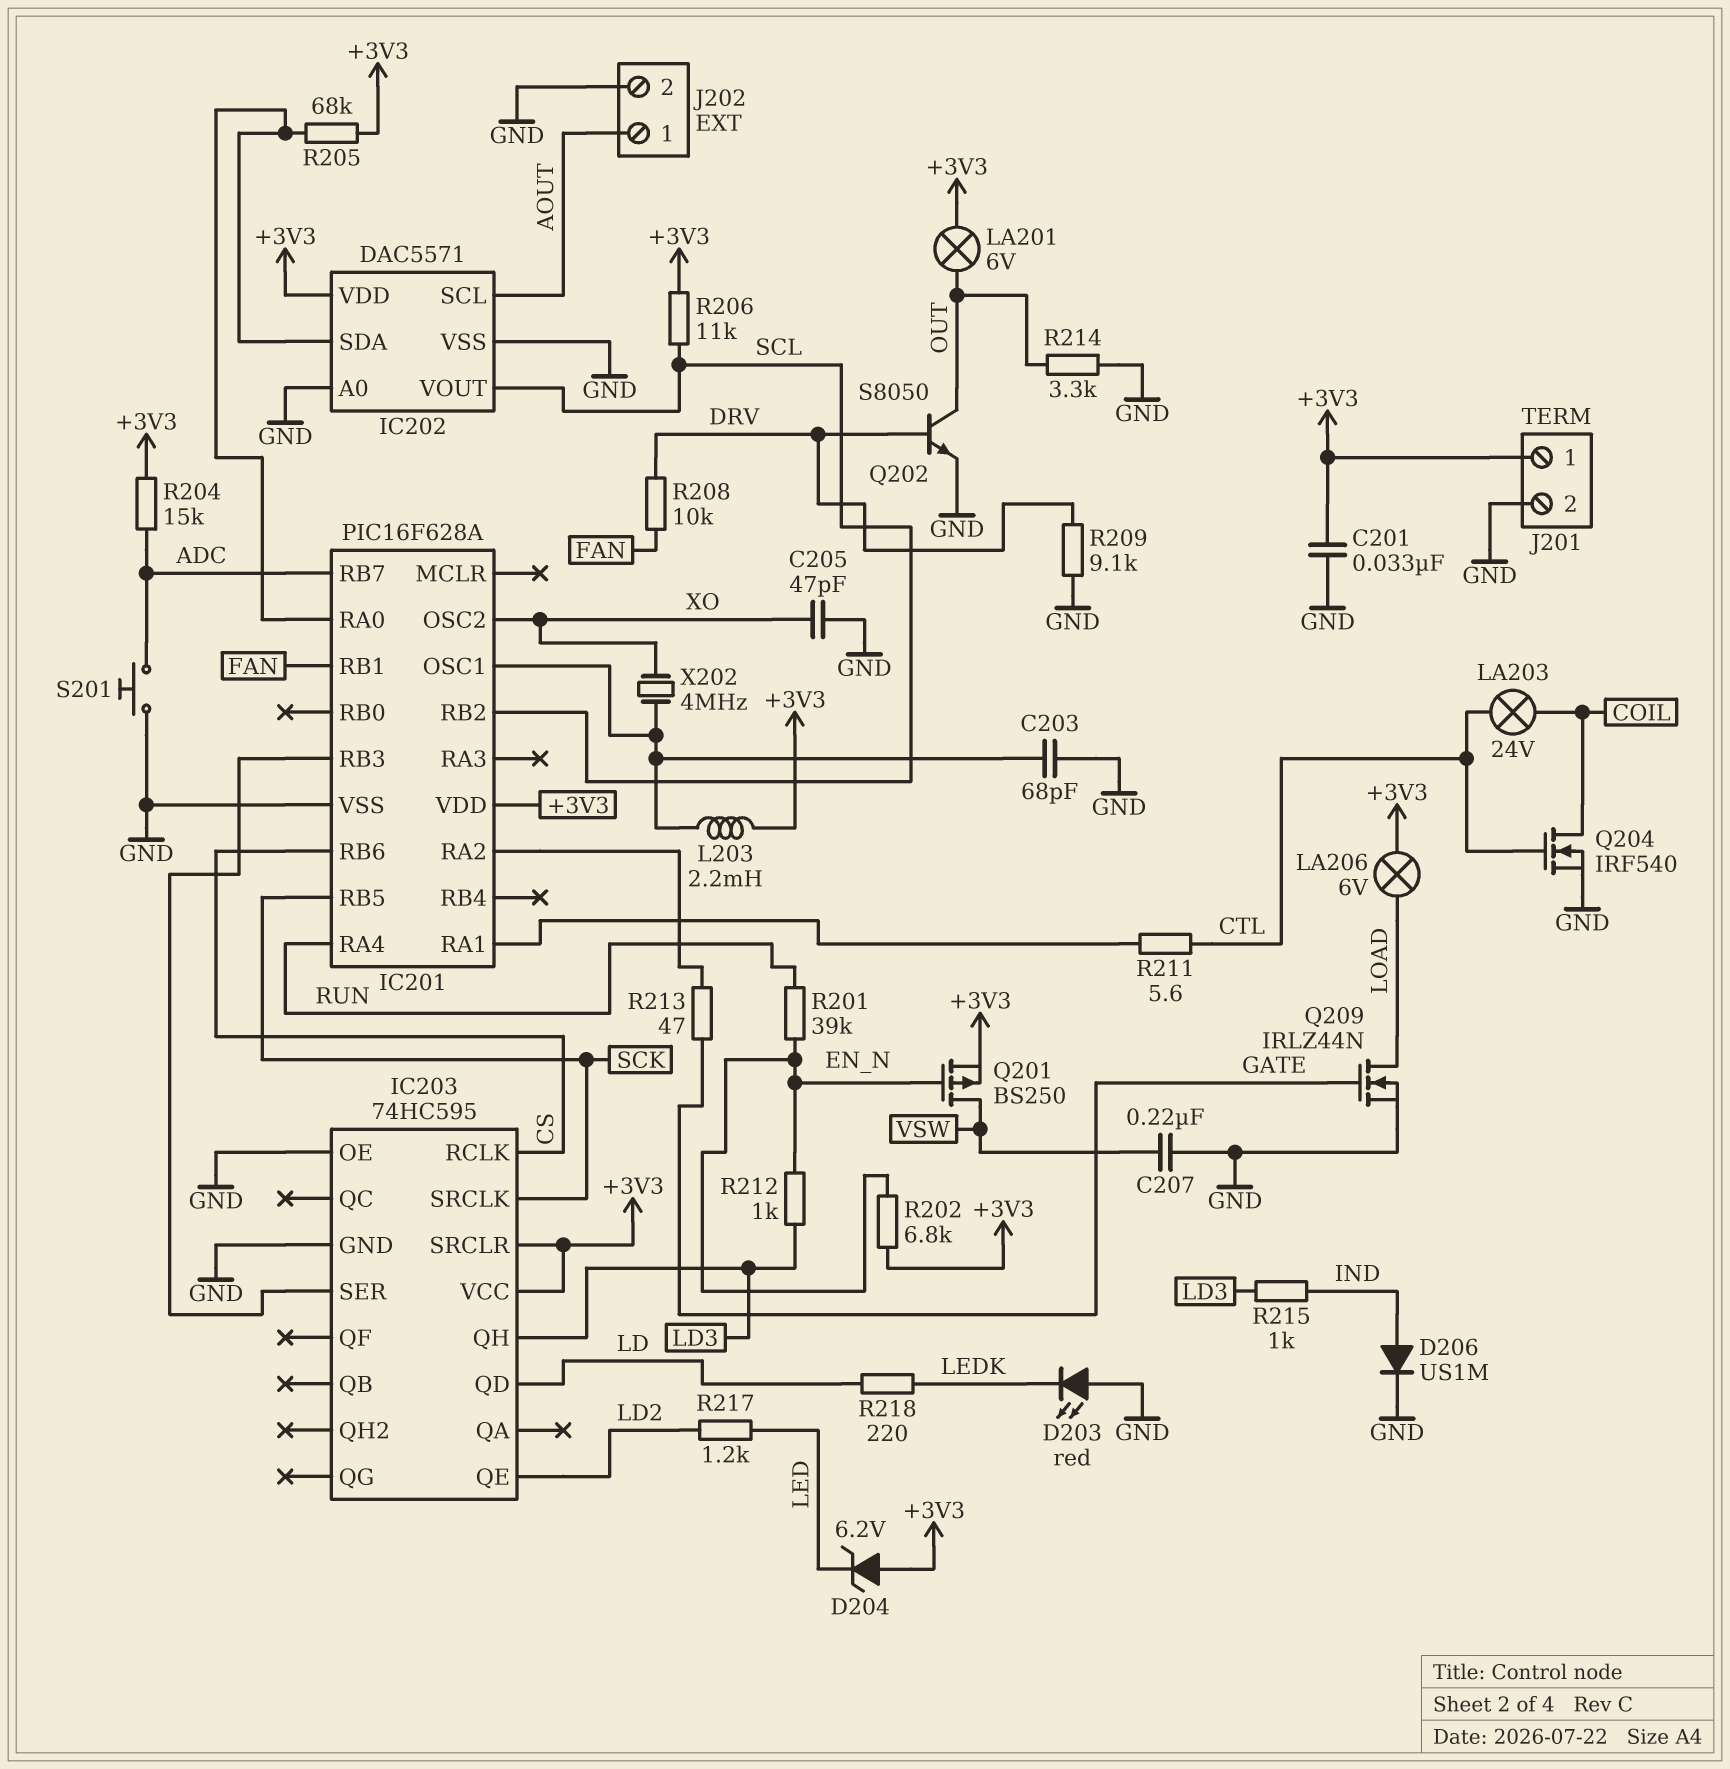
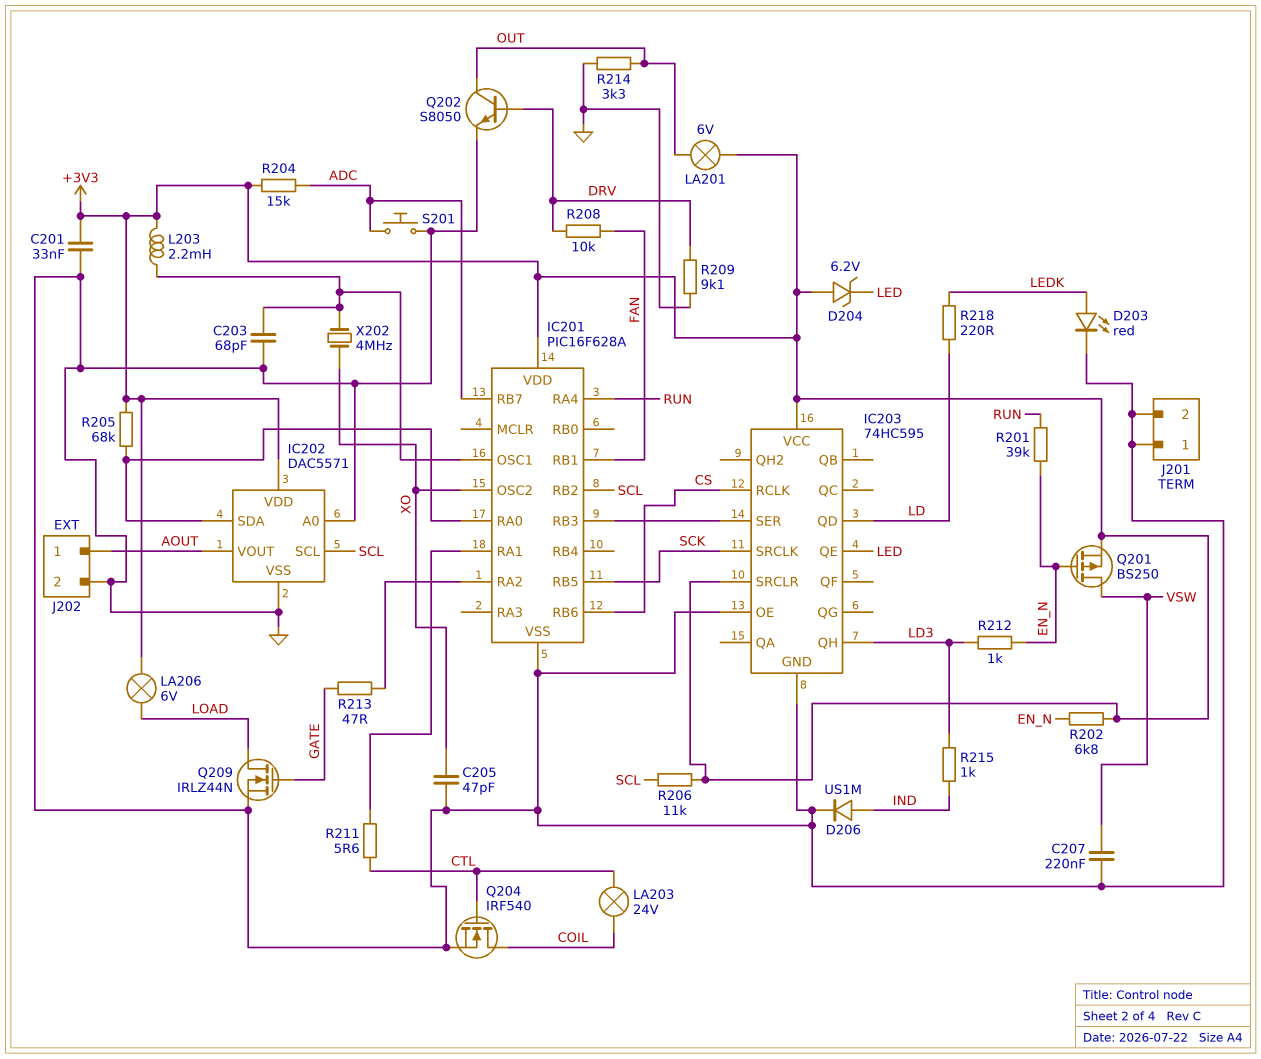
D203: LED red (A GND, K LEDK) -> LED red (A LEDK, K GND)
IC202 pin SCL: AOUT -> SCL
IC202 pin VOUT: SCL -> AOUT
IC203 pin QE: LD2 -> LED
J201 pin 1: +3V3 -> GND
R217: 1.2k (LD2, LED) -> none

